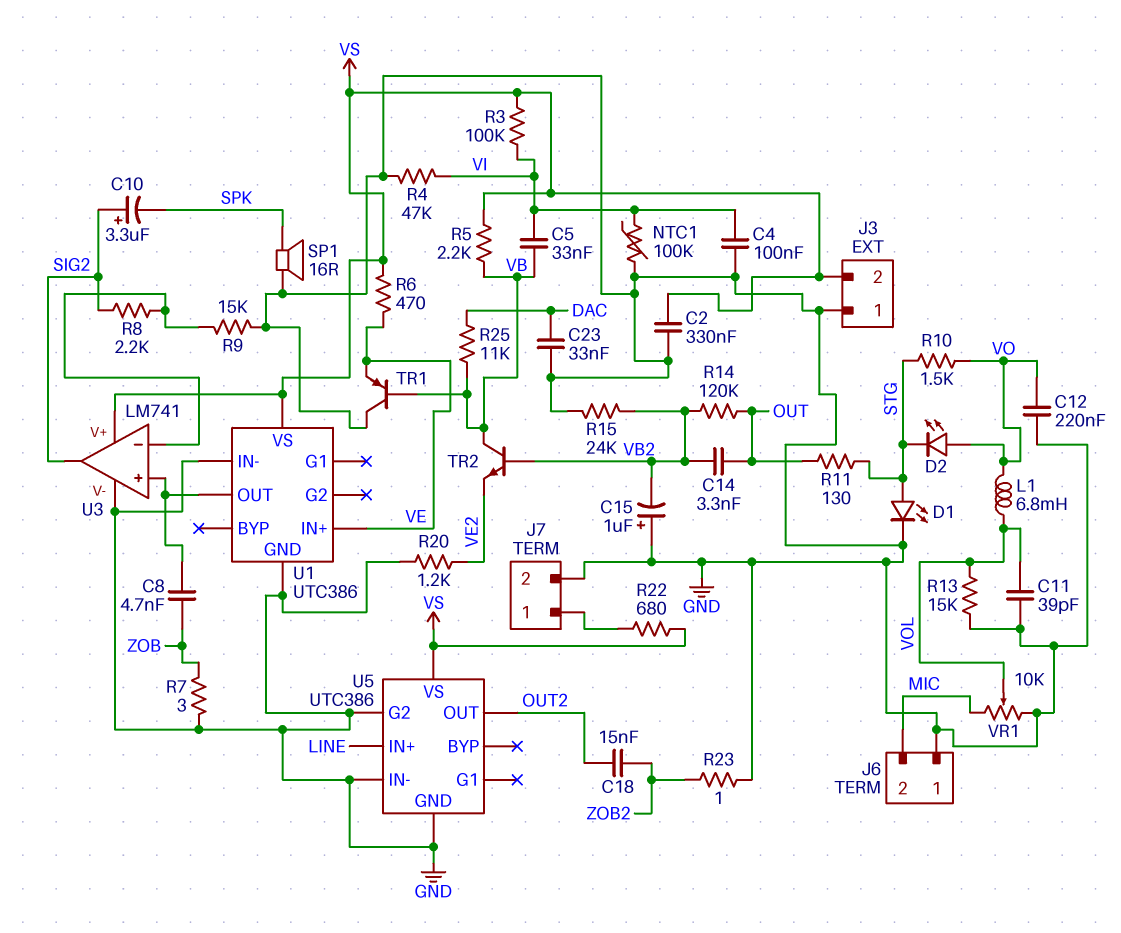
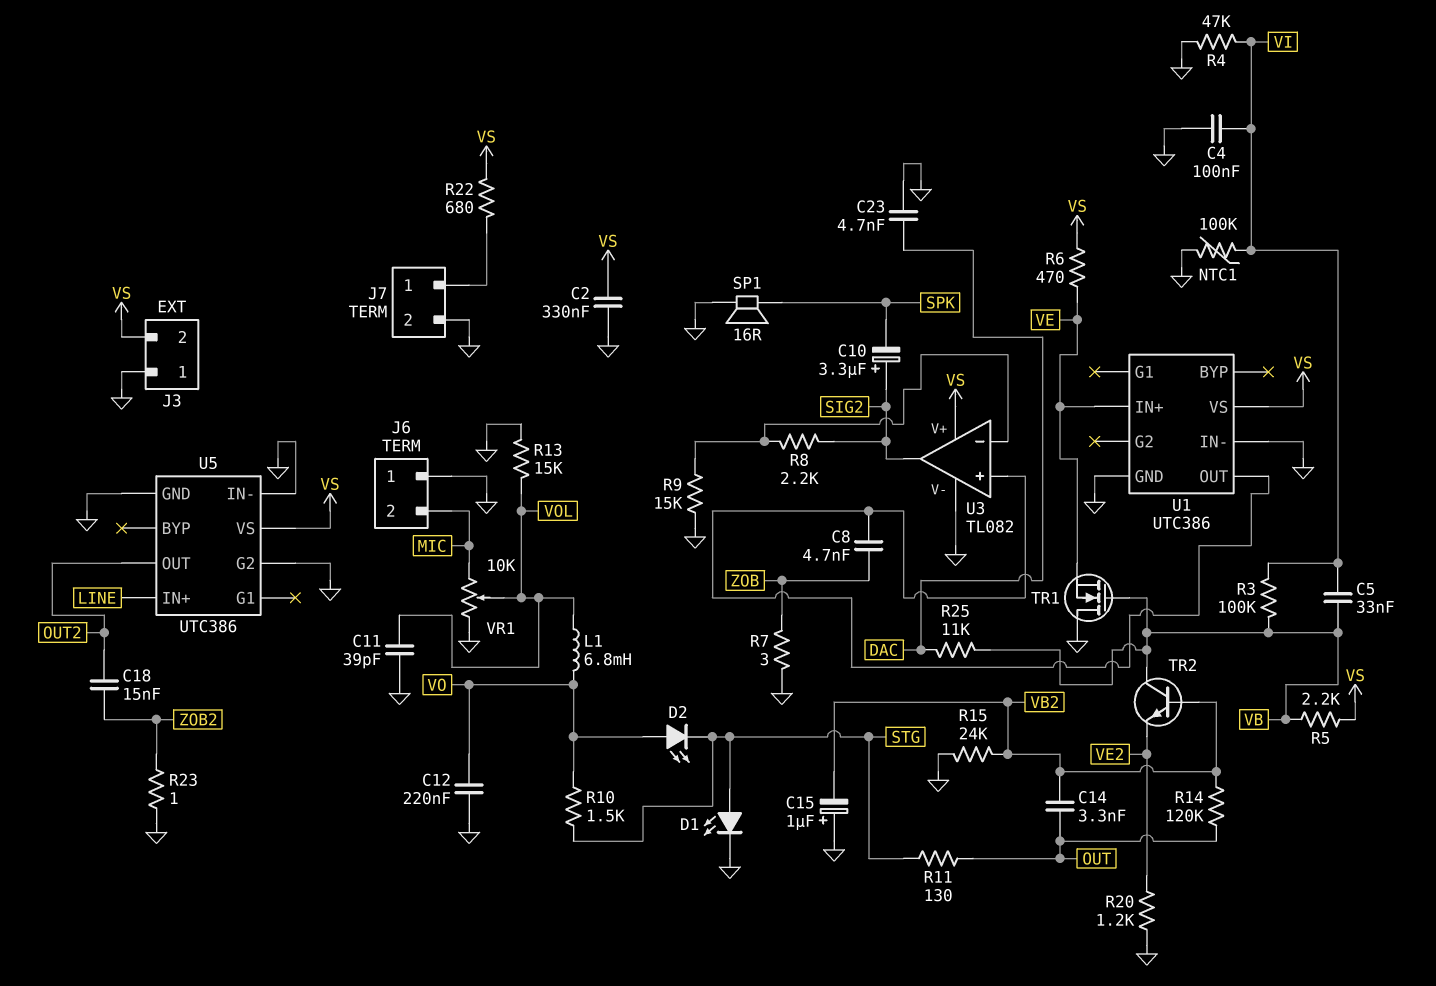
C23: 33nF (DAC, GND) -> 4.7nF (DAC, GND)
R3: 100k (VI, VS) -> 100k (VB, VI)
TR1: PNP (B VB, C GND, E VE) -> NMOS (G VB, D GND, S VE)
U3: LM741 -> TL082

